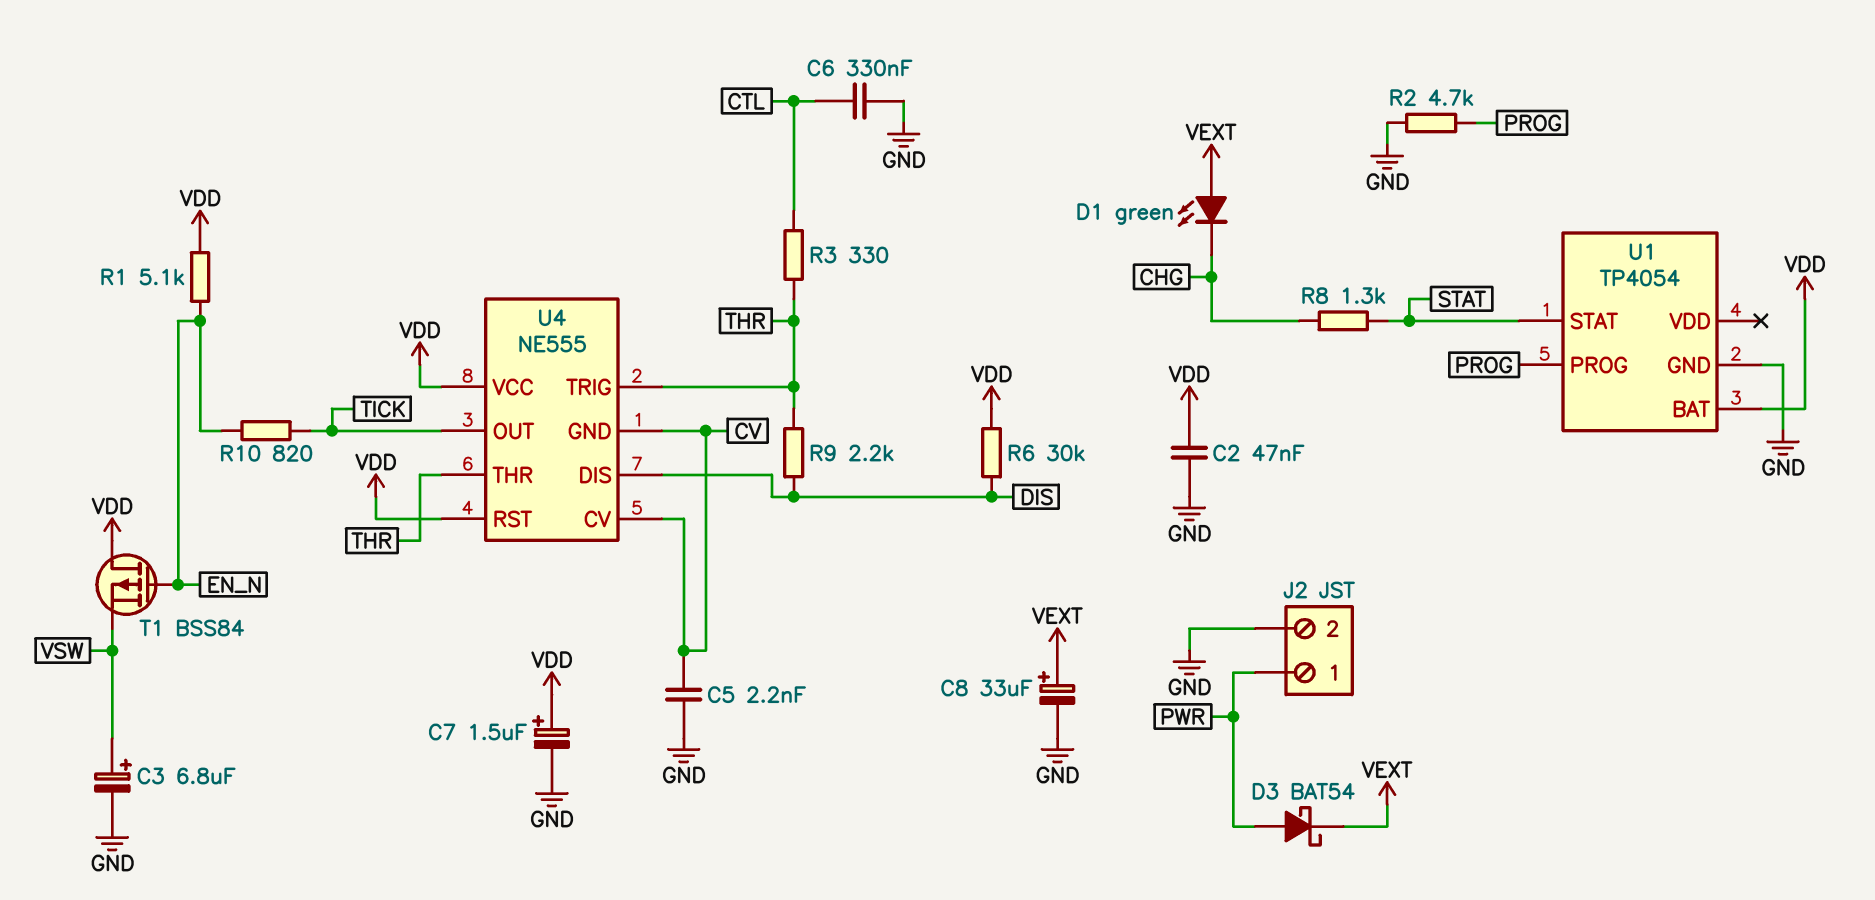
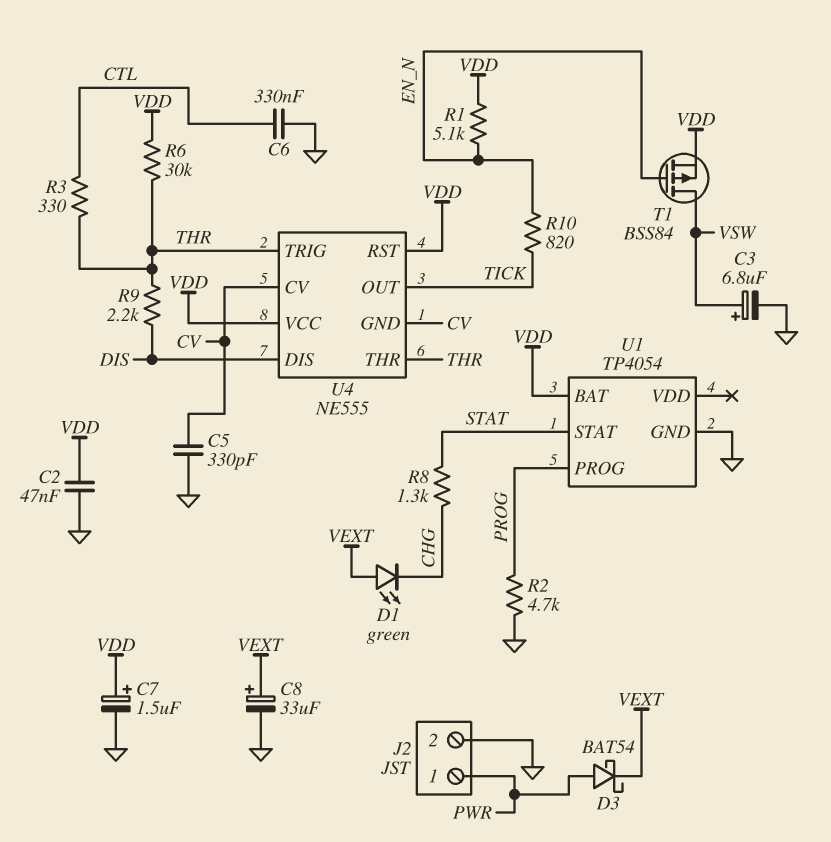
C5: 2.2nF (CV, GND) -> 330pF (CV, GND)
R6: 30k (DIS, VDD) -> 30k (THR, VDD)
T1: PMOS BSS84 (G EN_N, D VDD, S VSW) -> PMOS BSS84 (G EN_N, D VSW, S VDD)

